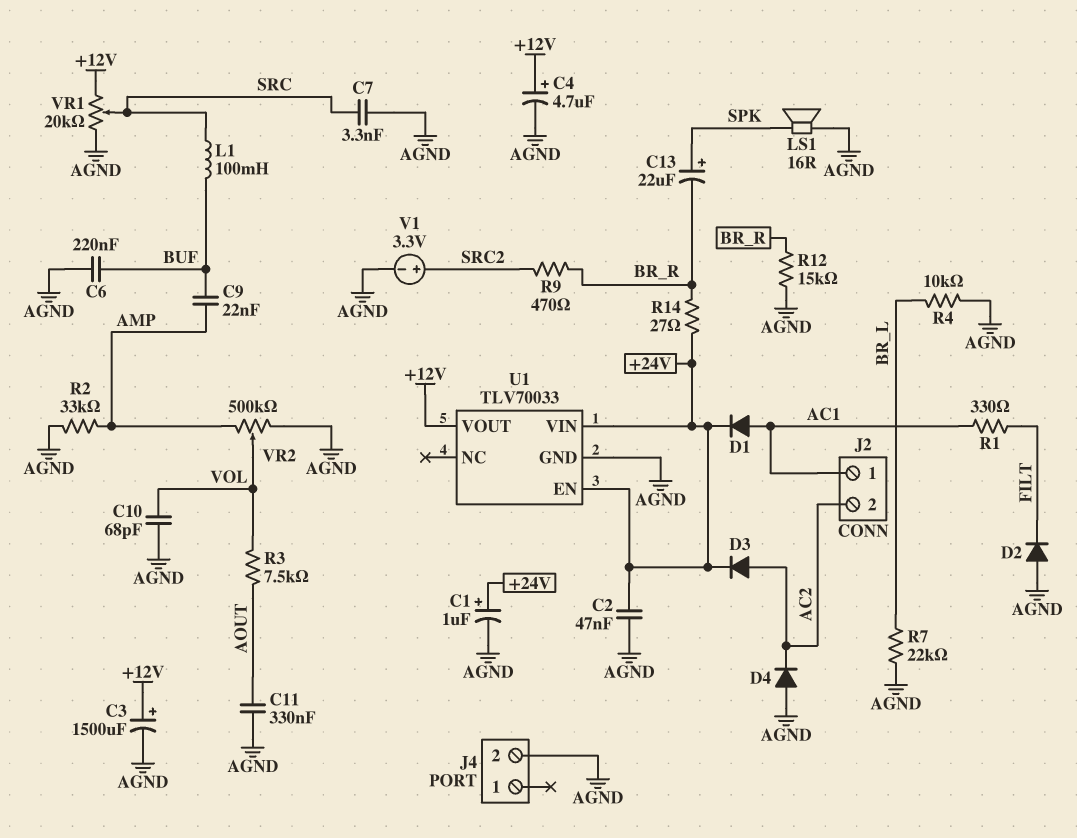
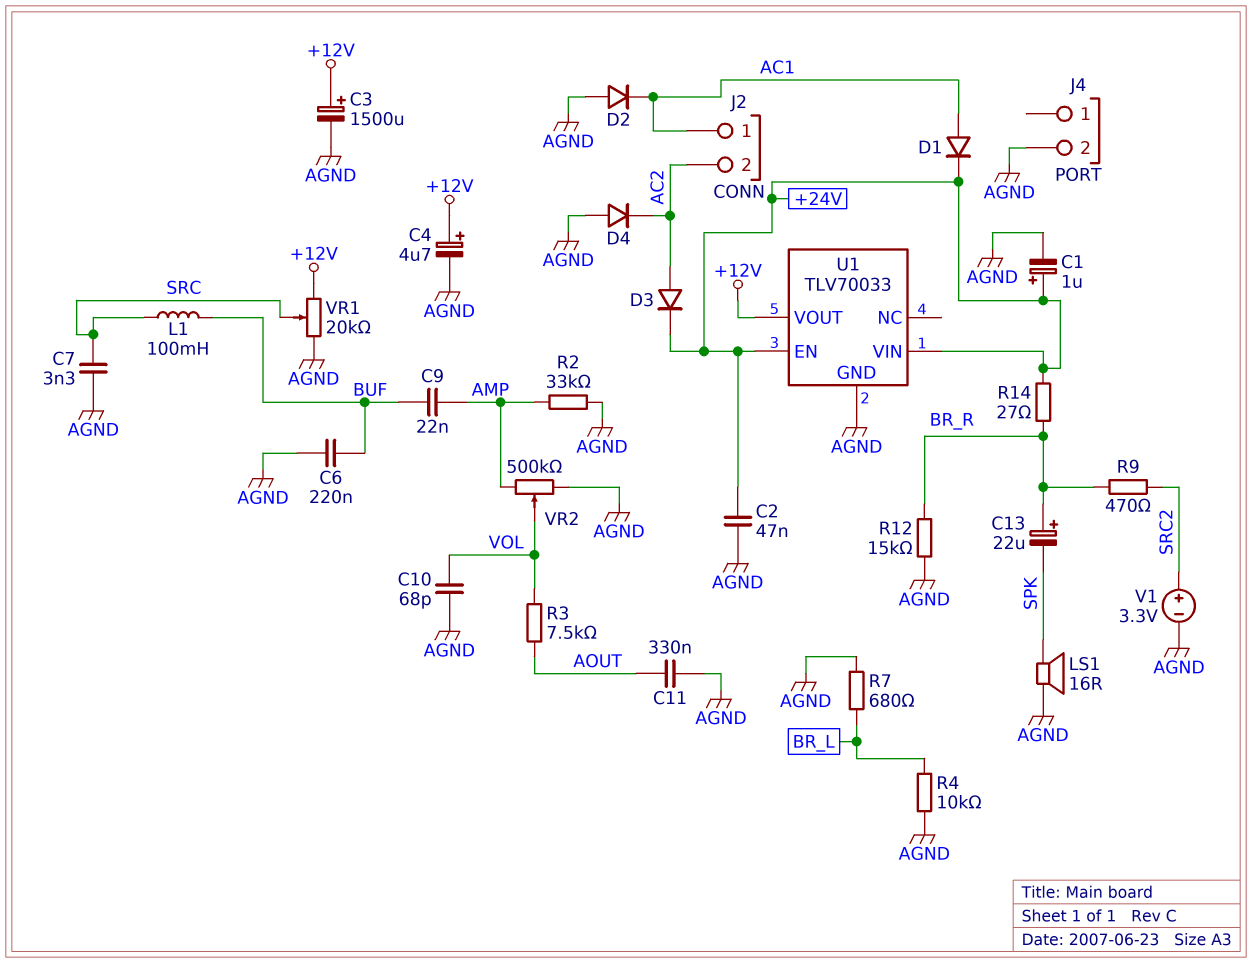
C13: 22uF (plus SPK, minus BR_R) -> 22uF (plus BR_R, minus SPK)
D2: diode (A AGND, K FILT) -> diode (A AGND, K AC1)
R1: 330 (AC1, FILT) -> none
R7: 22k (AGND, BR_L) -> 680 (AGND, BR_L)

